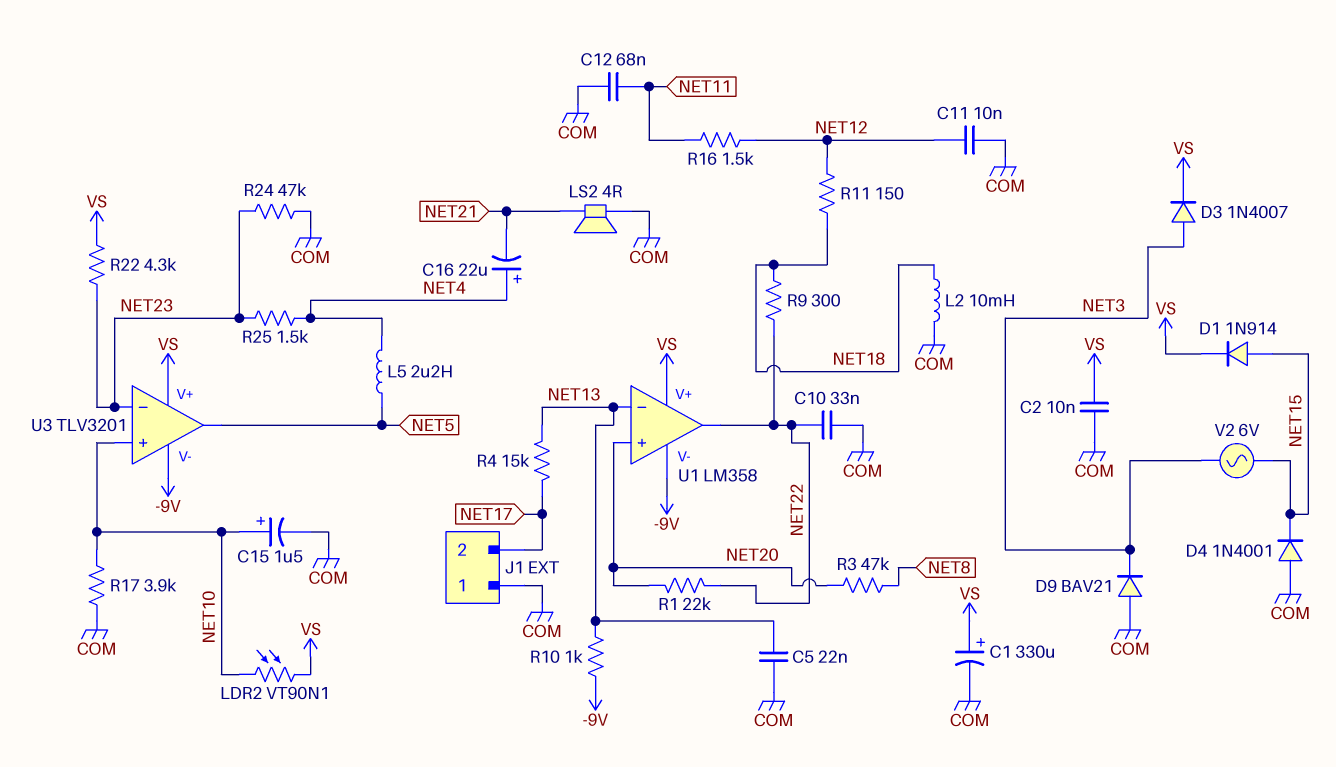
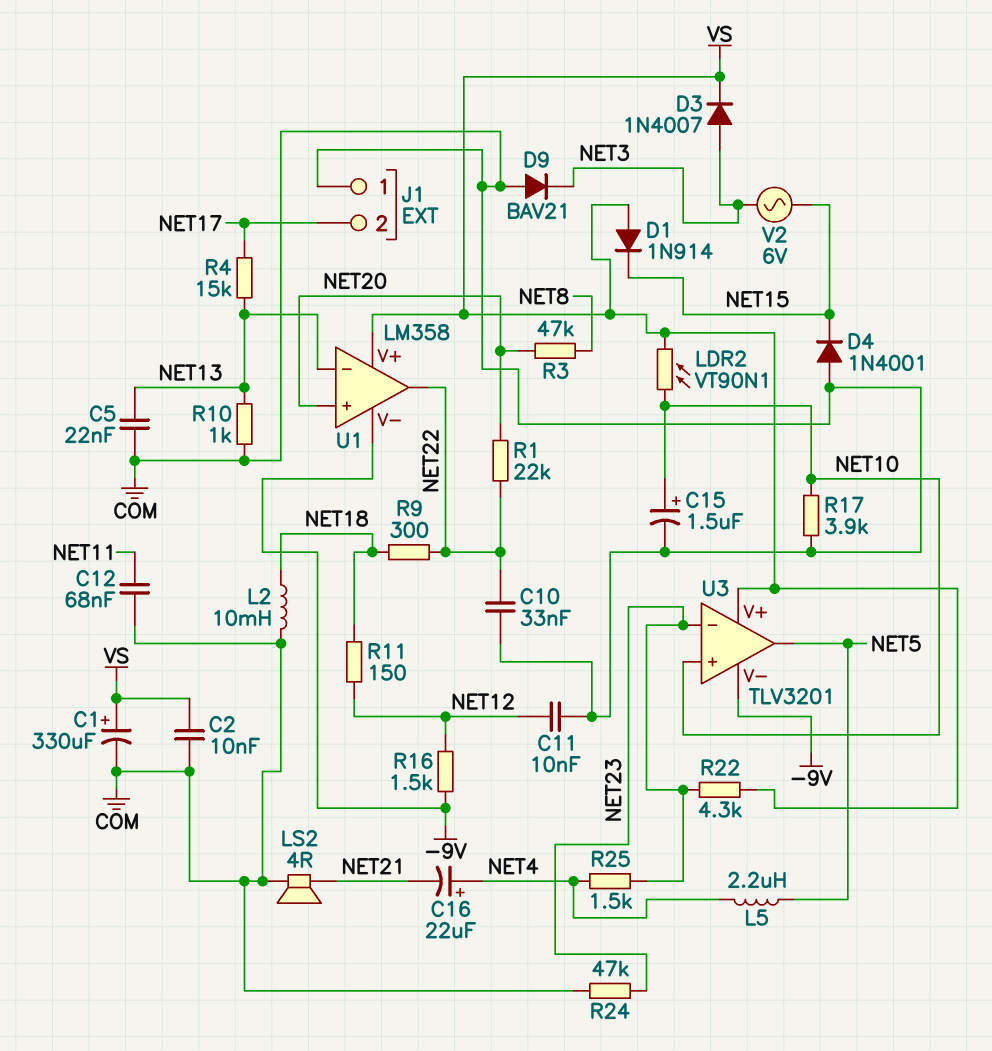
D1: diode 1N914 (A NET15, K VS) -> diode 1N914 (A VS, K NET15)
R10: 1k (-9V, NET13) -> 1k (COM, NET13)
R16: 1.5k (NET11, NET12) -> 1.5k (-9V, NET12)

